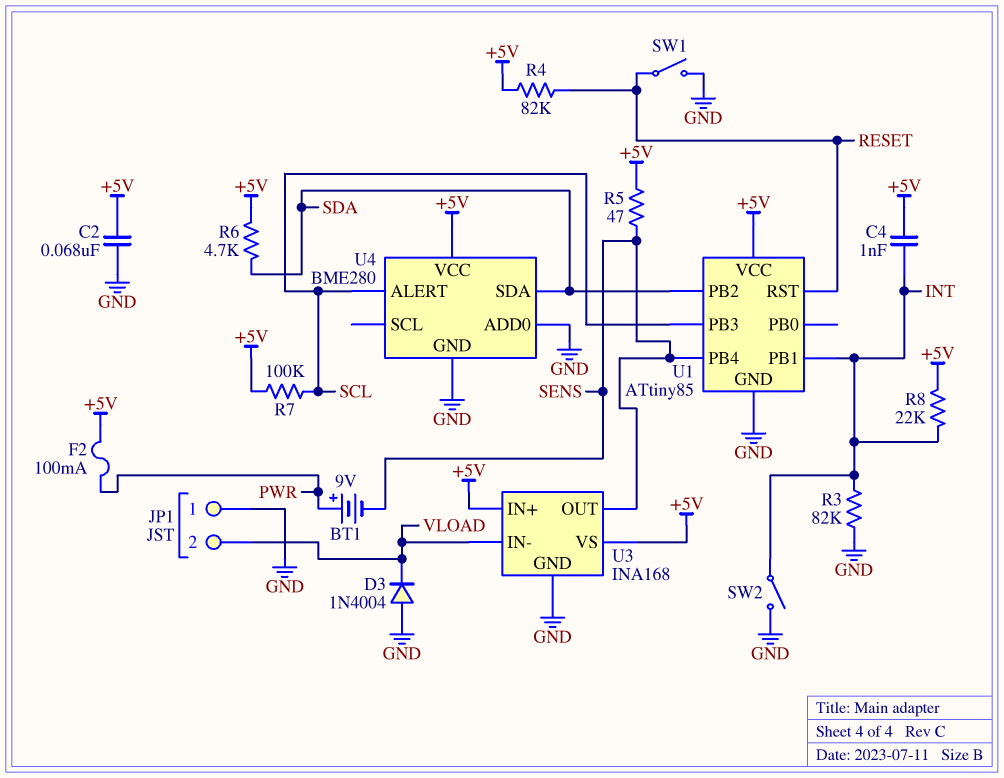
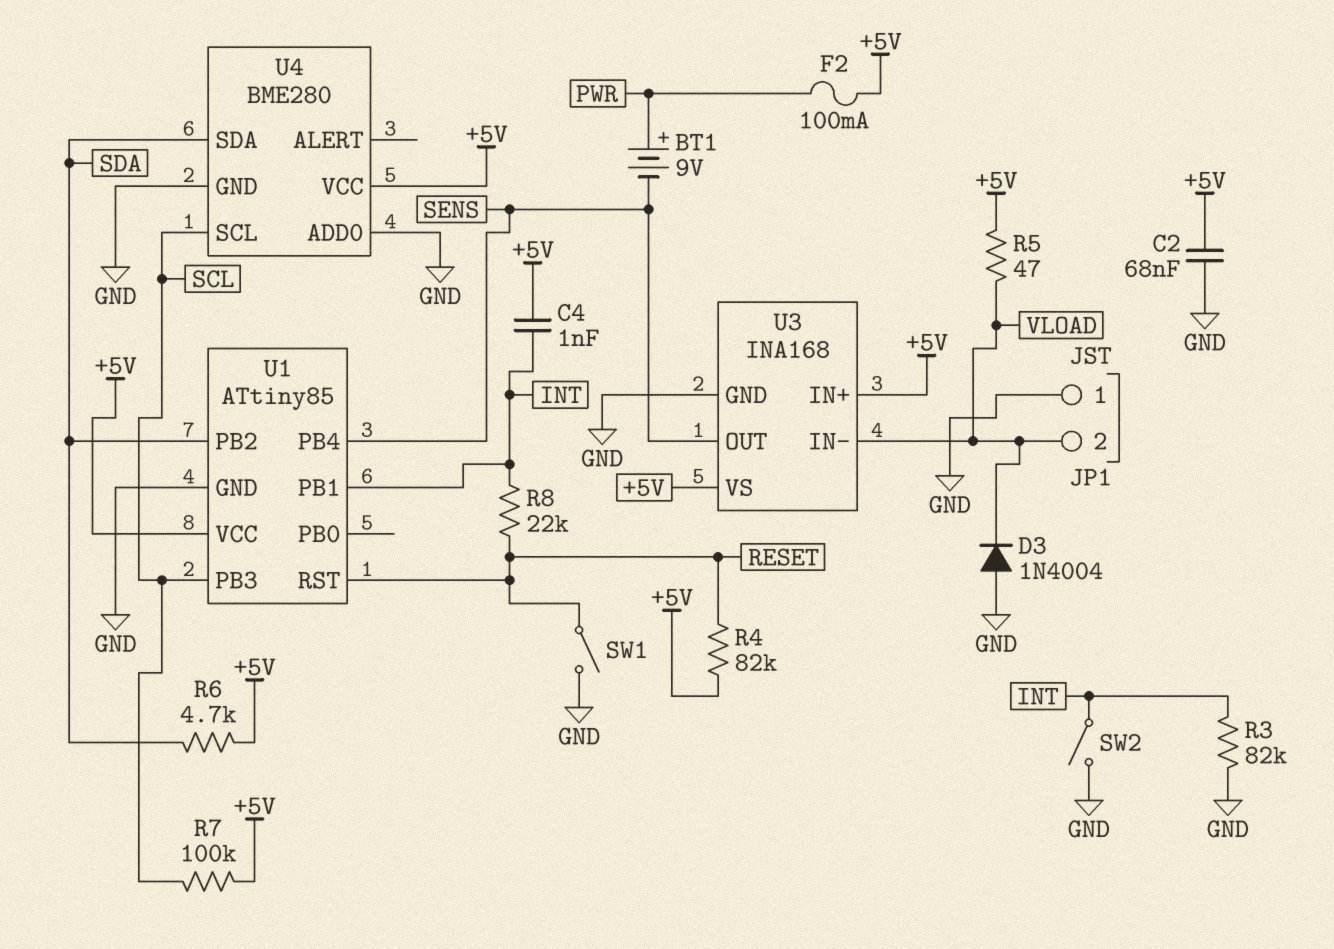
R5: 47 (+5V, SENS) -> 47 (+5V, VLOAD)
R8: 22k (+5V, INT) -> 22k (INT, RESET)
U4 pin ALERT: SCL -> none
U4 pin SCL: none -> SCL

